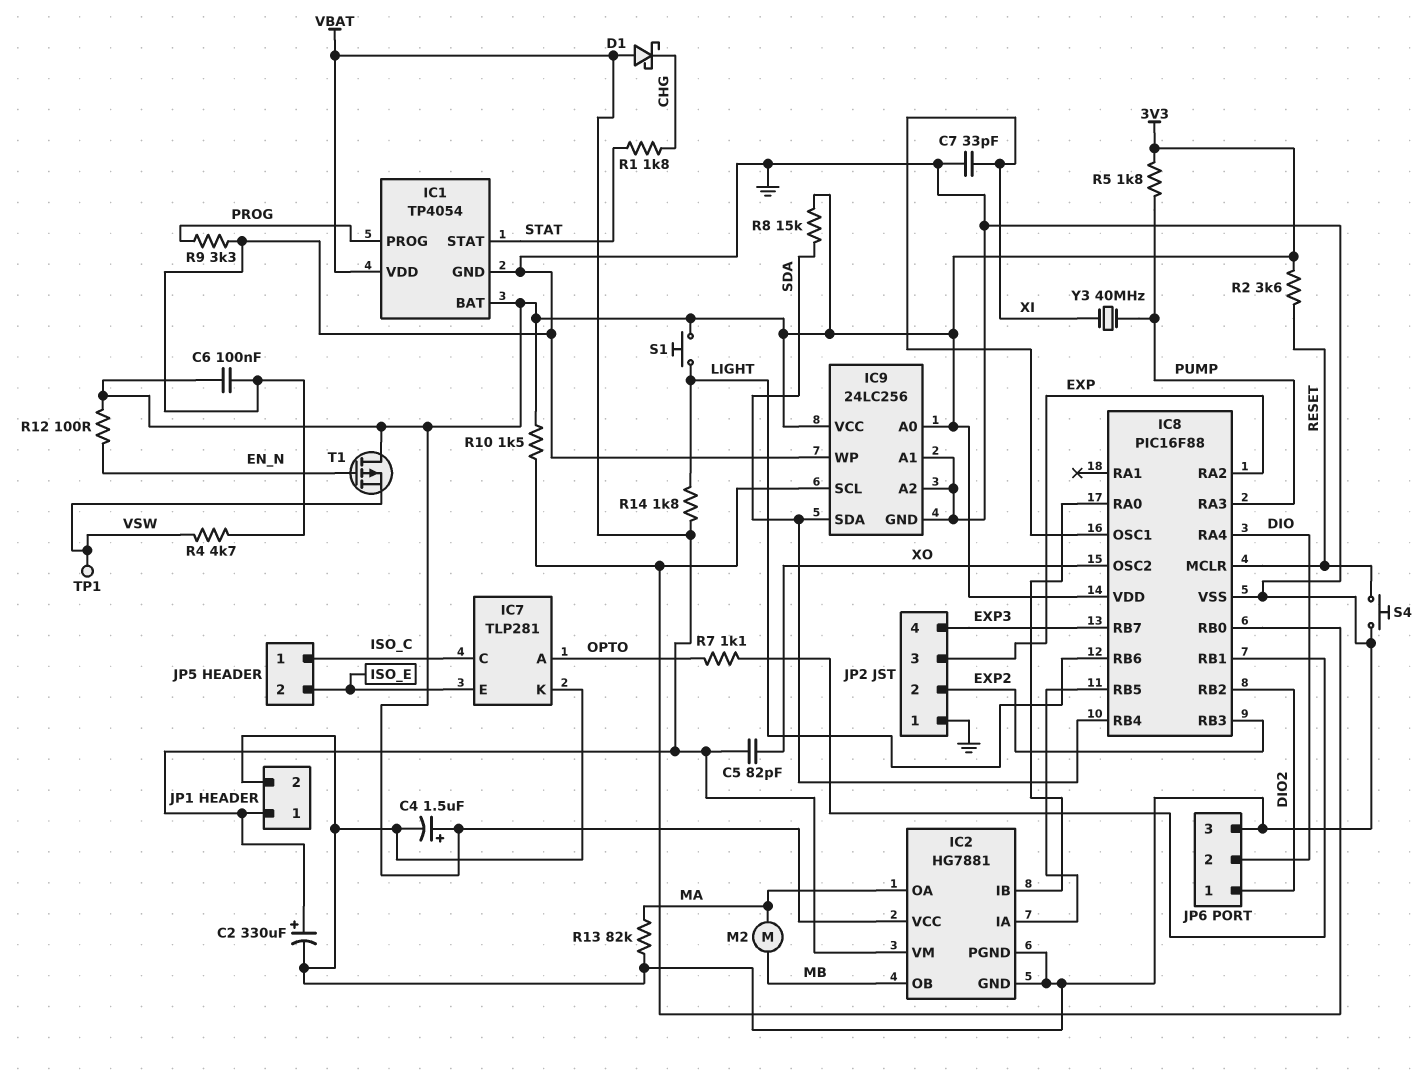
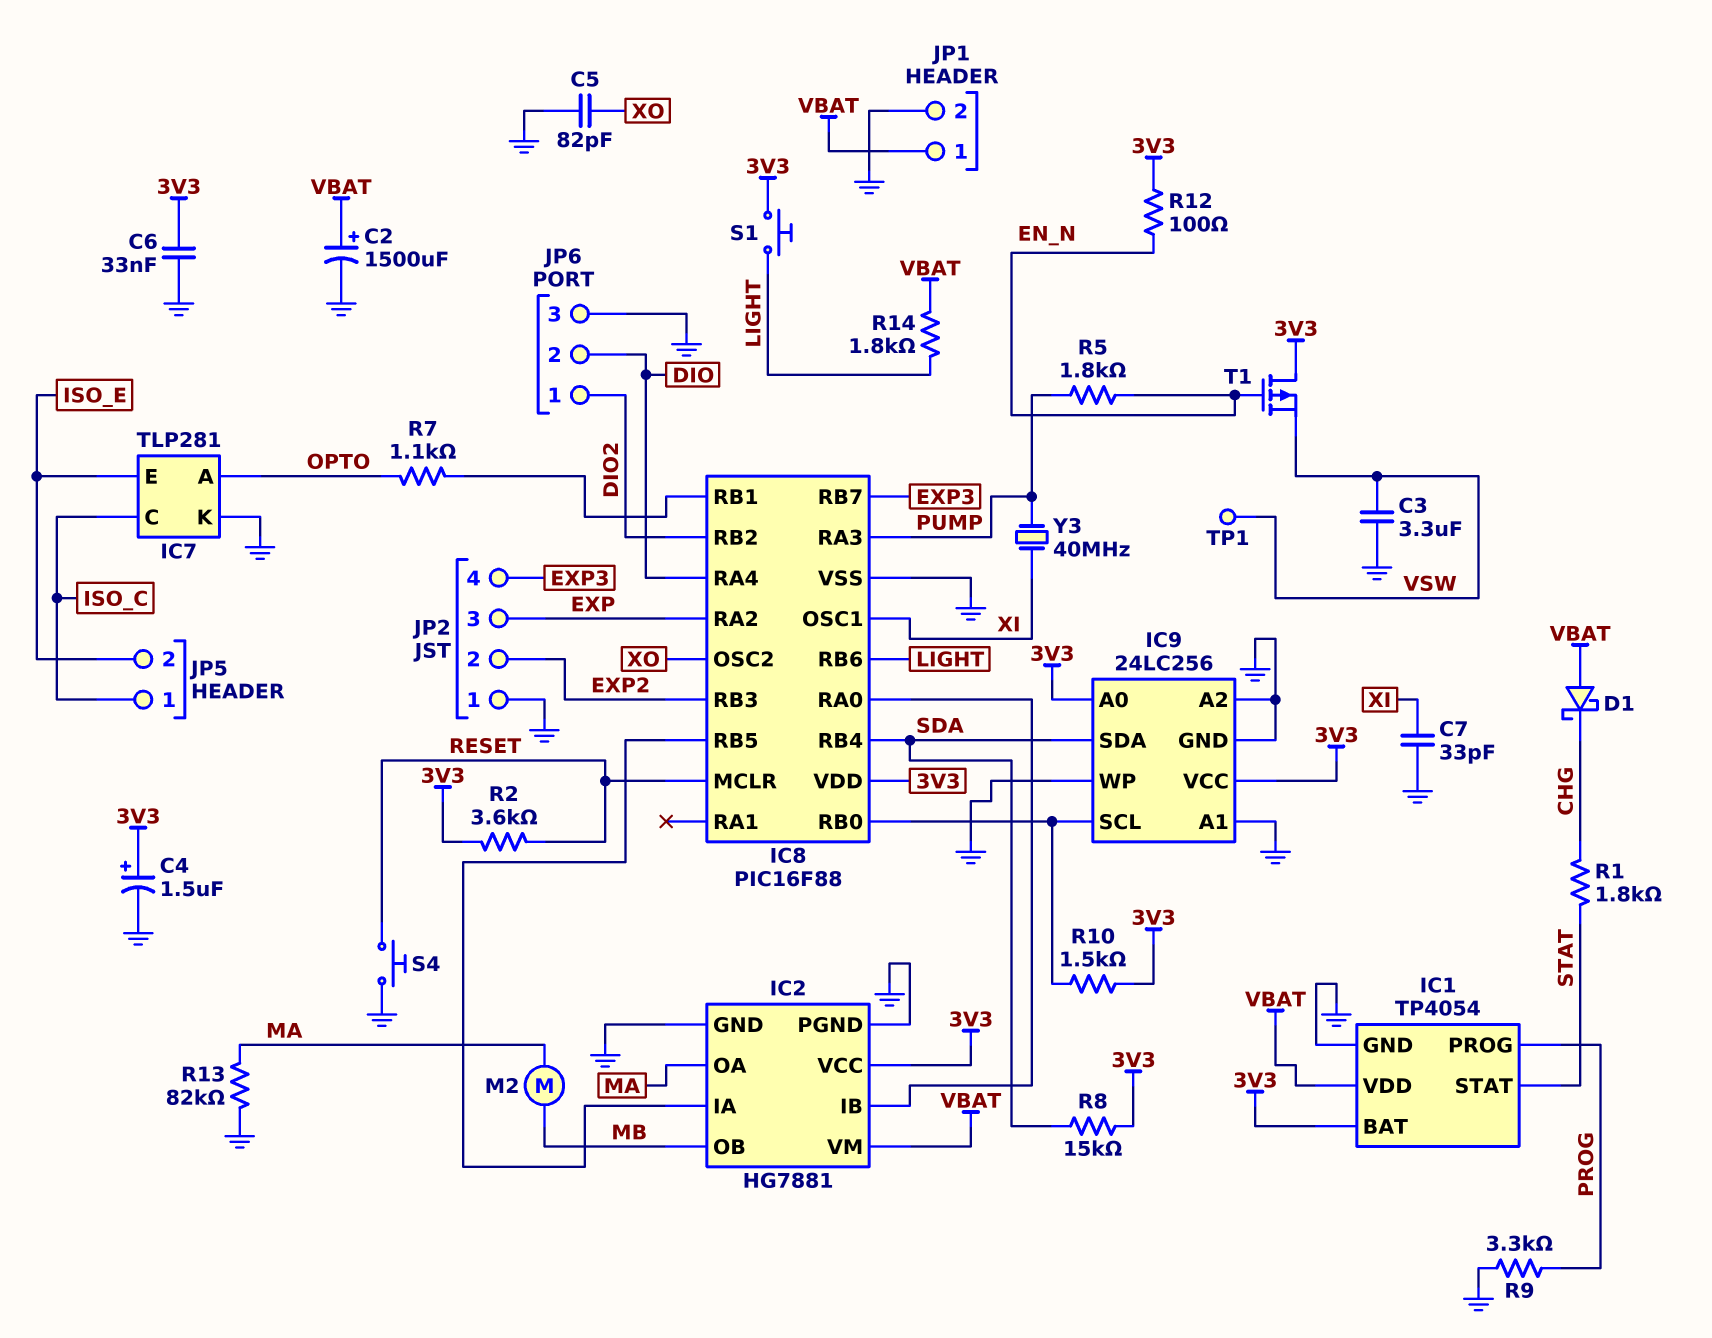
C2: 330uF (plus VBAT, minus GND) -> 1500uF (plus VBAT, minus GND)
C3: none -> 3.3uF (GND, VSW)
C5: 82pF (VBAT, XO) -> 82pF (GND, XO)
C6: 100nF (3V3, GND) -> 33nF (3V3, GND)
R4: 4.7k (GND, VSW) -> none
R5: 1.8k (3V3, PUMP) -> 1.8k (EN_N, PUMP)

